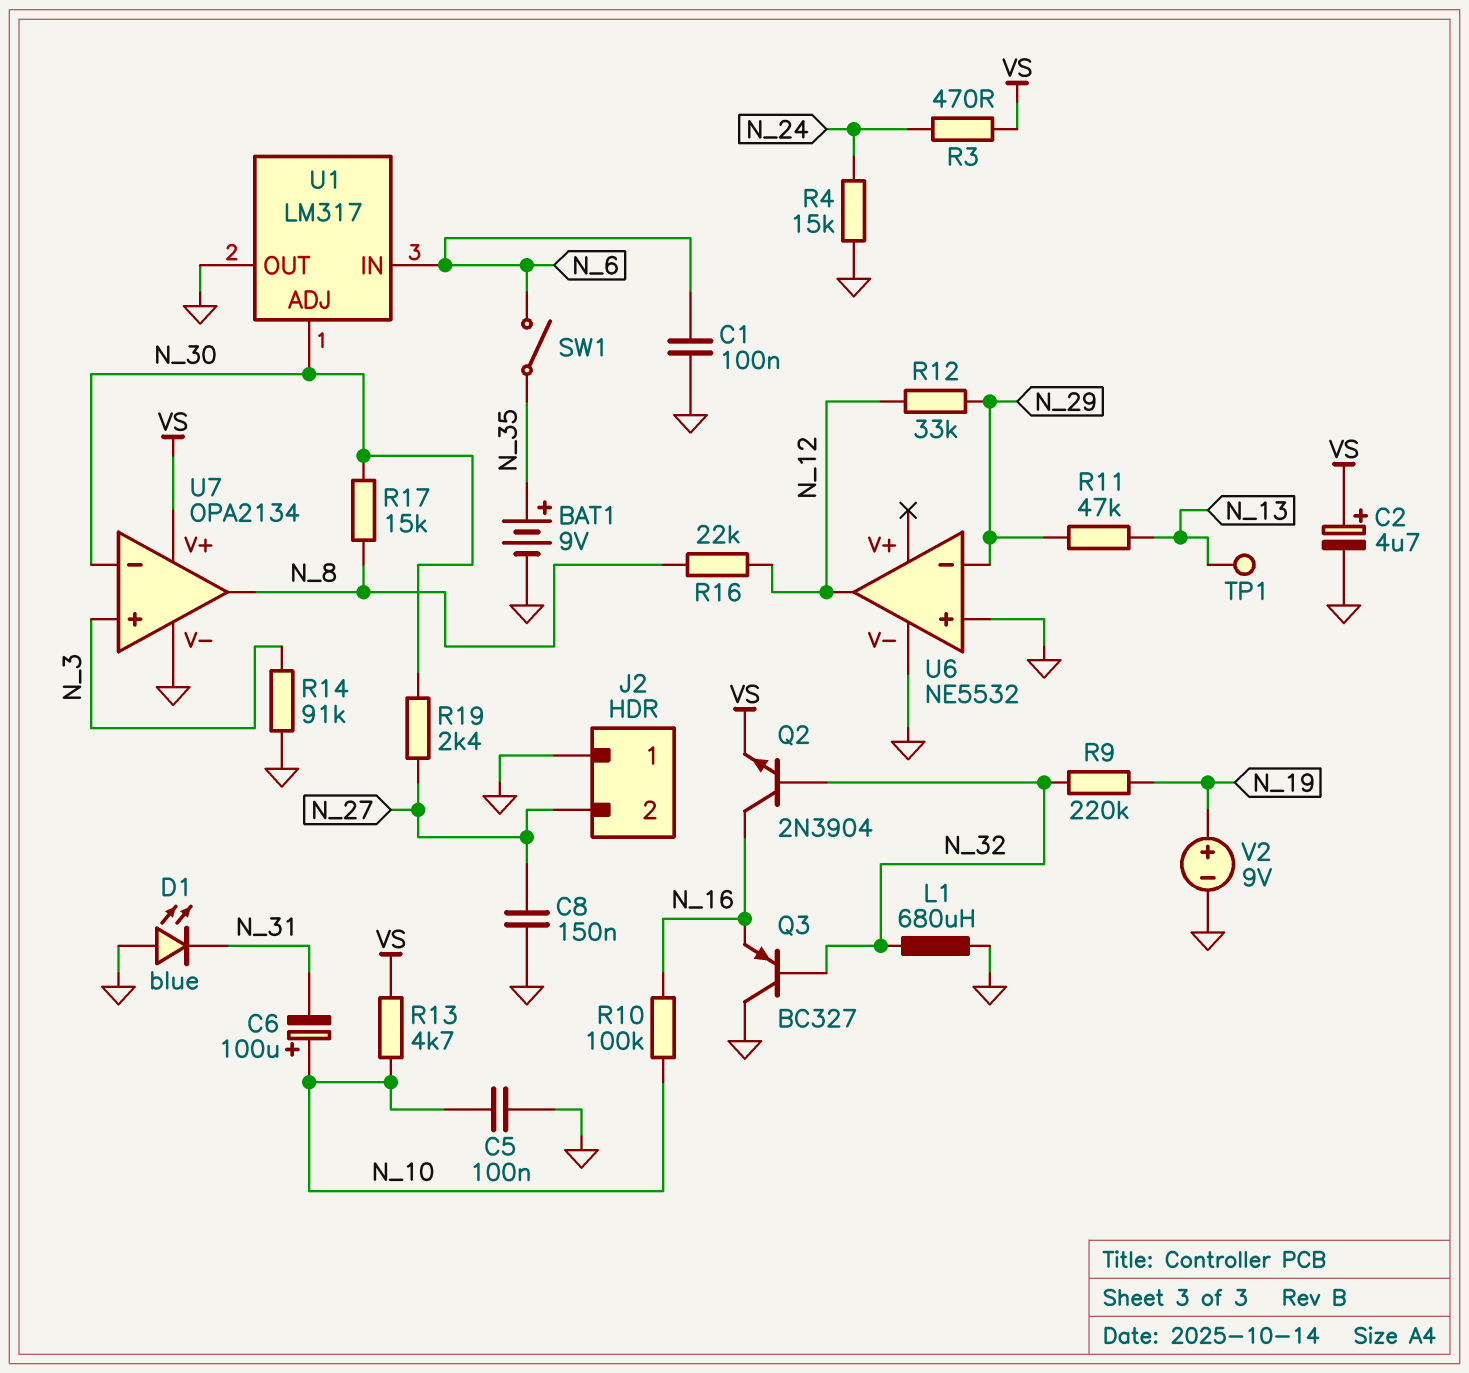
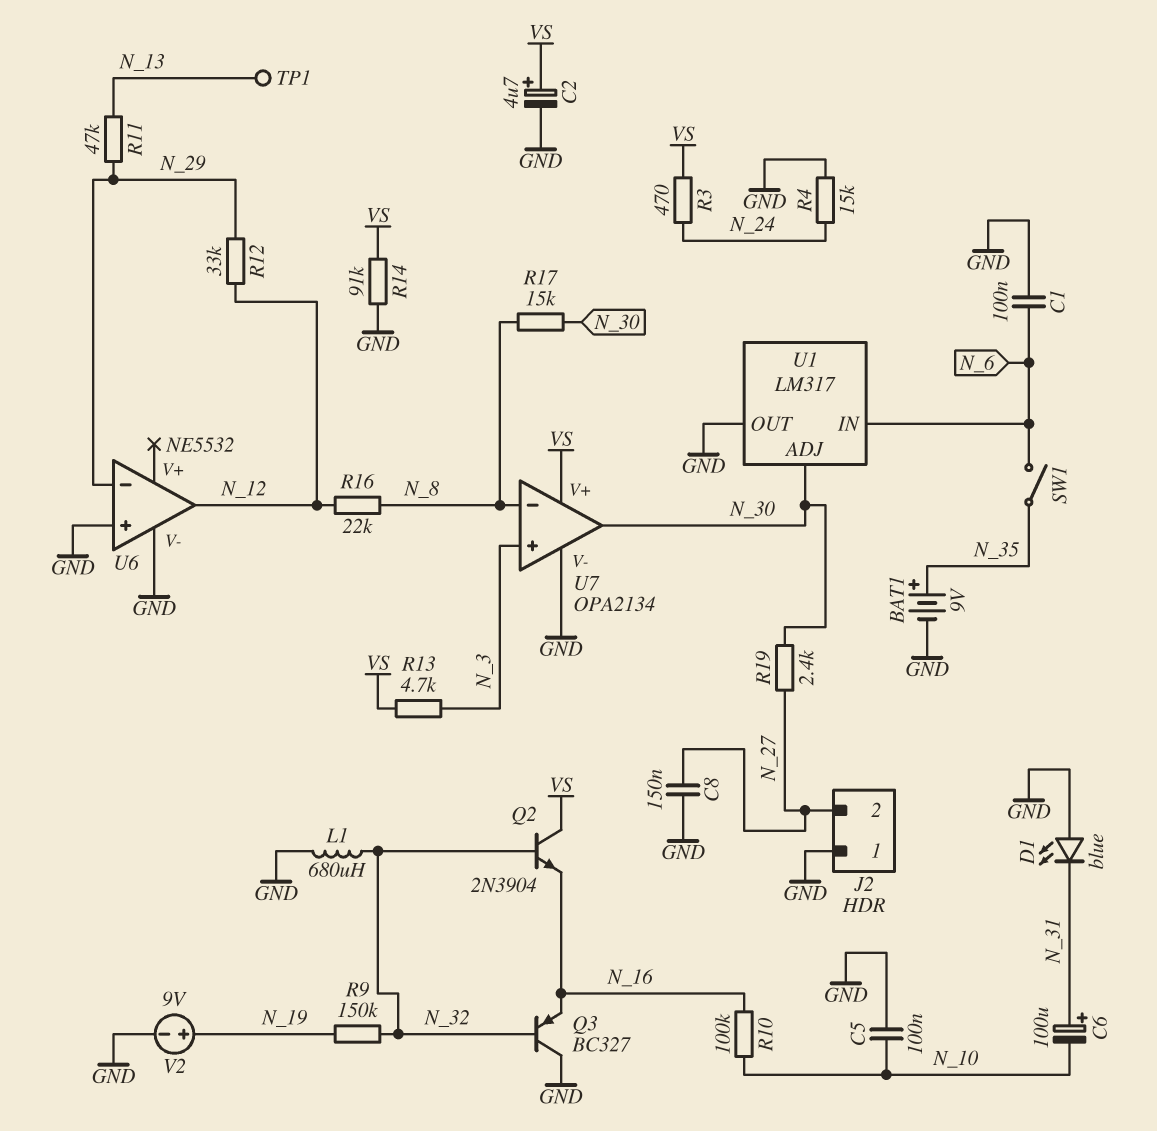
C6: 100uF (plus N_10, minus N_31) -> 100uF (plus N_31, minus N_10)
Q2: NPN 2N3904 (B N_32, C N_16, E VS) -> NPN 2N3904 (B N_32, C VS, E N_16)
R9: 220k (N_19, N_32) -> 150k (N_19, N_32)
R13: 4.7k (N_10, VS) -> 4.7k (N_3, VS)
R14: 91k (GND, N_3) -> 91k (GND, VS)
U7 pin in-: N_30 -> N_8
U7 pin out: N_8 -> N_30

